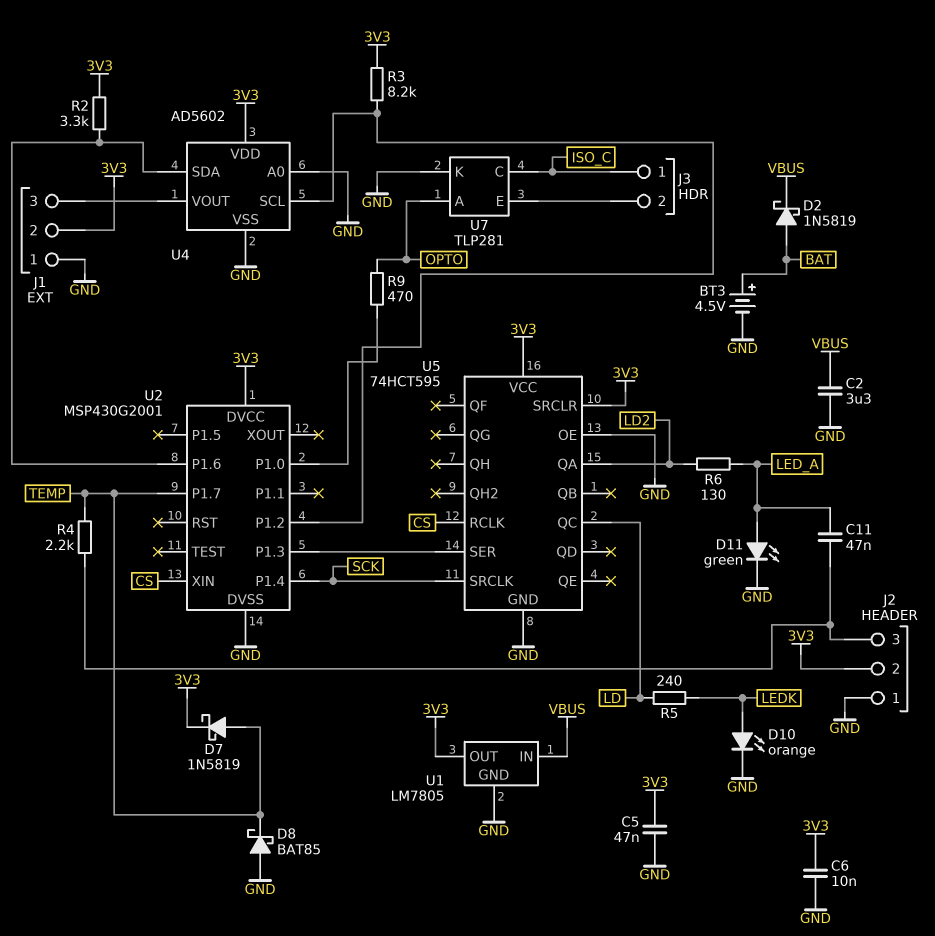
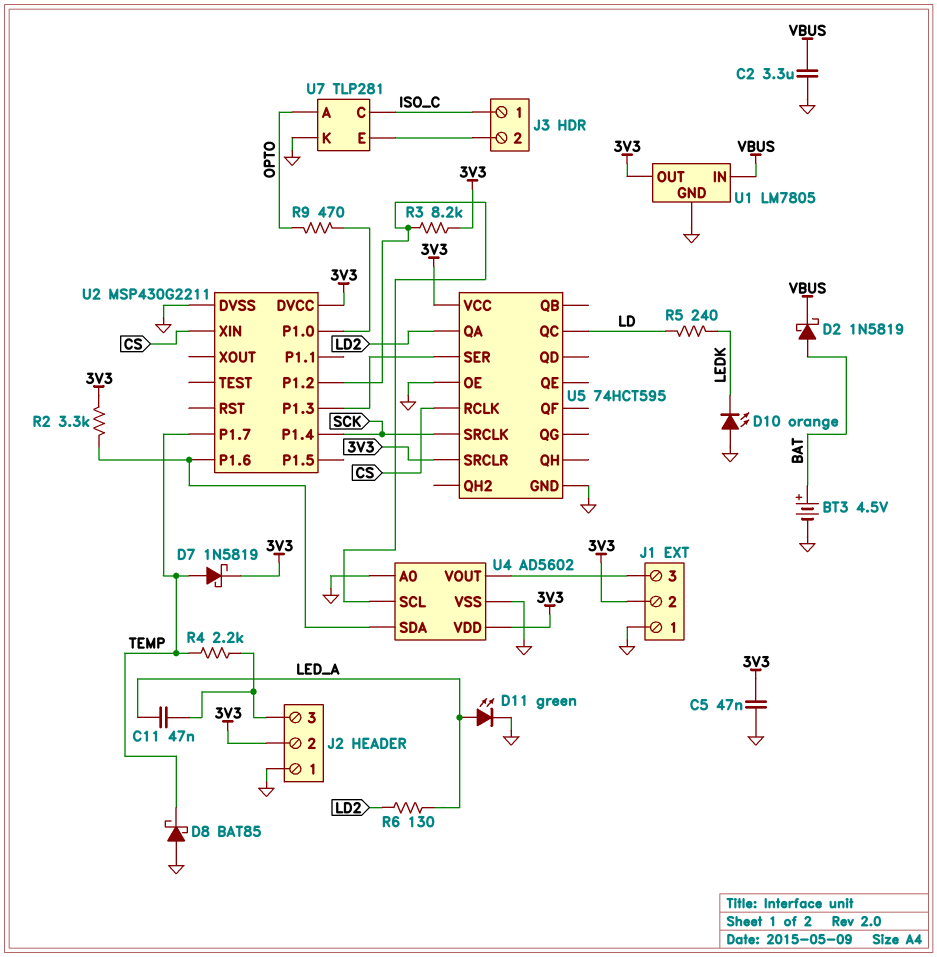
C6: 10nF (3V3, GND) -> none
D10: LED orange (A LEDK, K GND) -> LED orange (A GND, K LEDK)
U2: MSP430G2001 -> MSP430G2211

